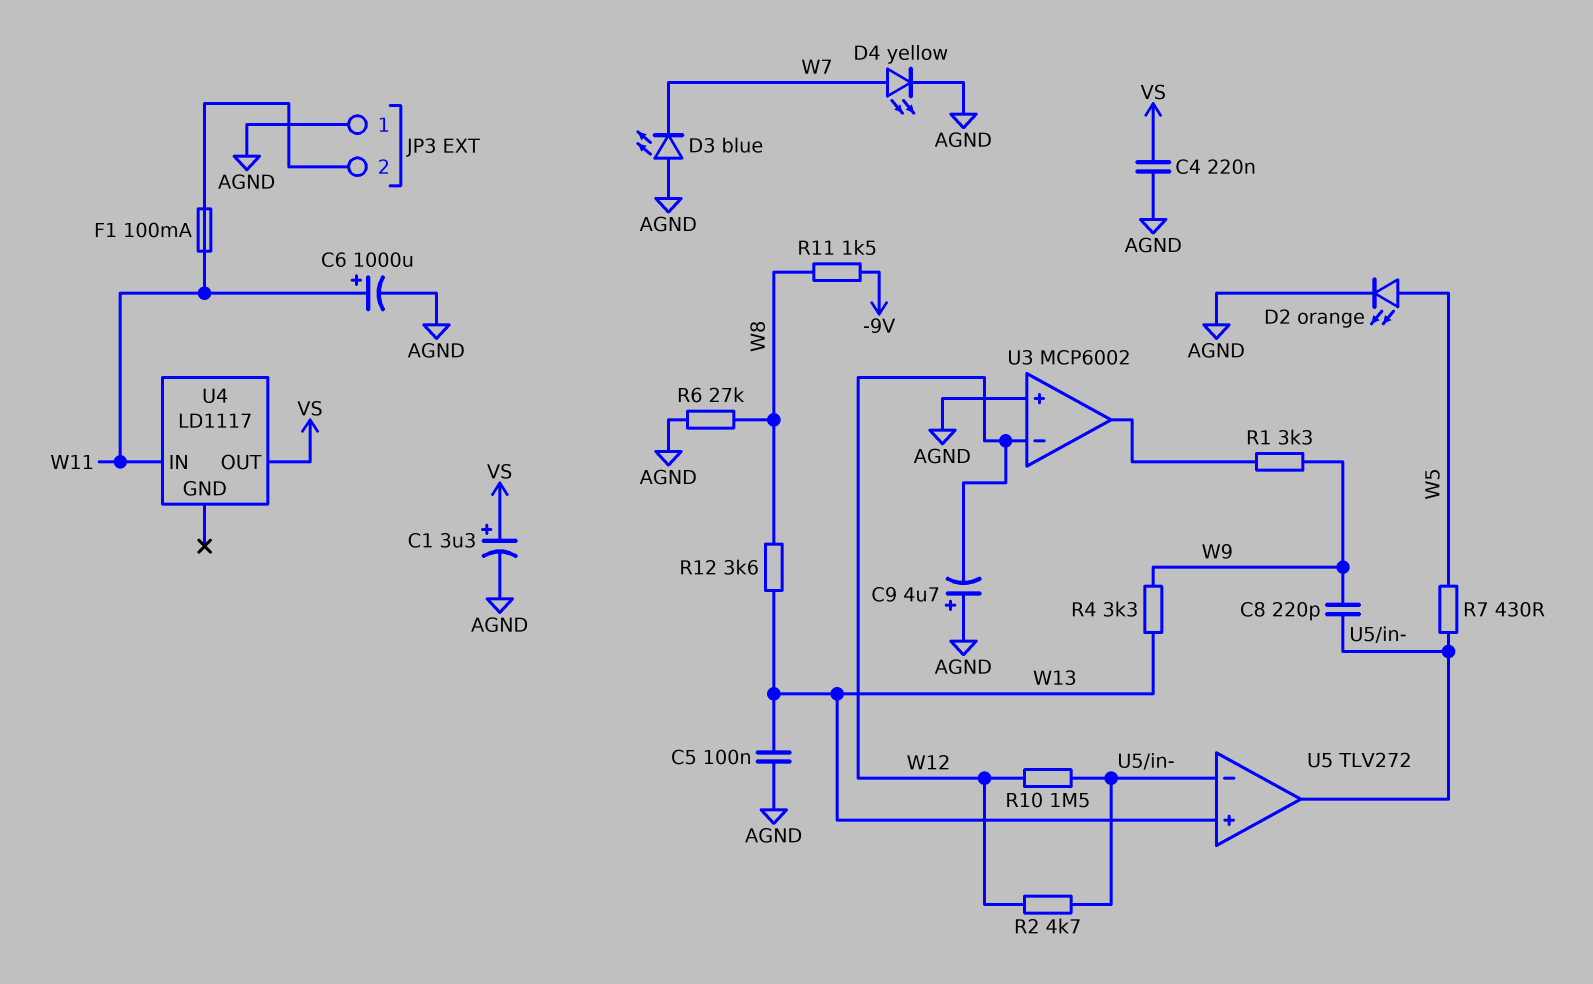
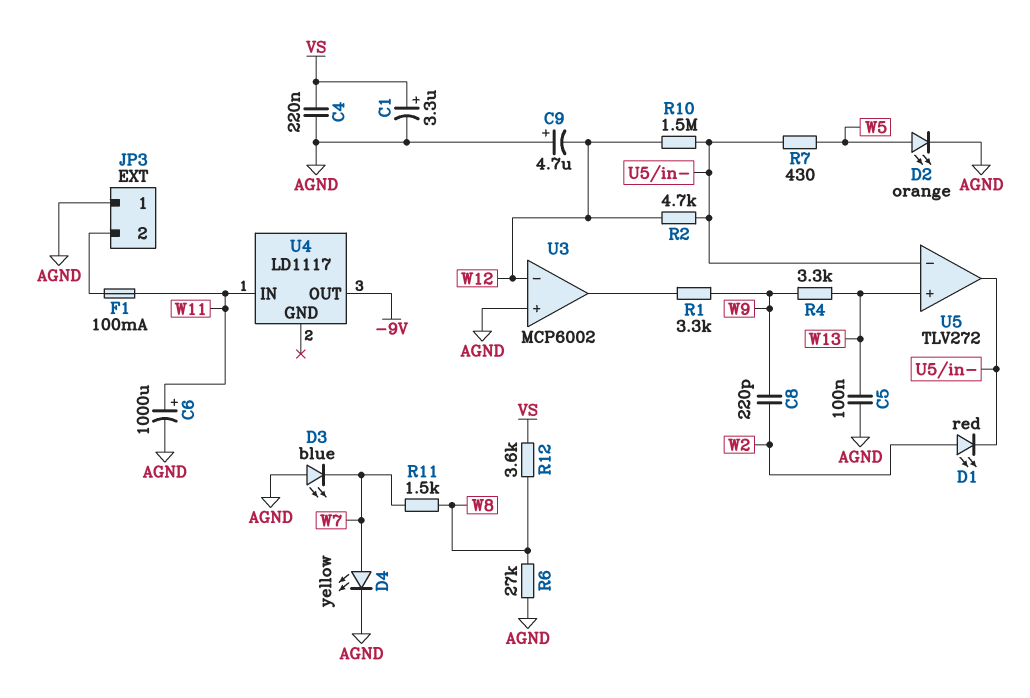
C8: 220pF (U5/in-, W9) -> 220pF (W2, W9)
D1: none -> LED red (A W2, K U5/in-)
R11: 1.5k (-9V, W8) -> 1.5k (W7, W8)
R12: 3.6k (W8, W13) -> 3.6k (VS, W8)
U4 pin OUT: VS -> -9V

